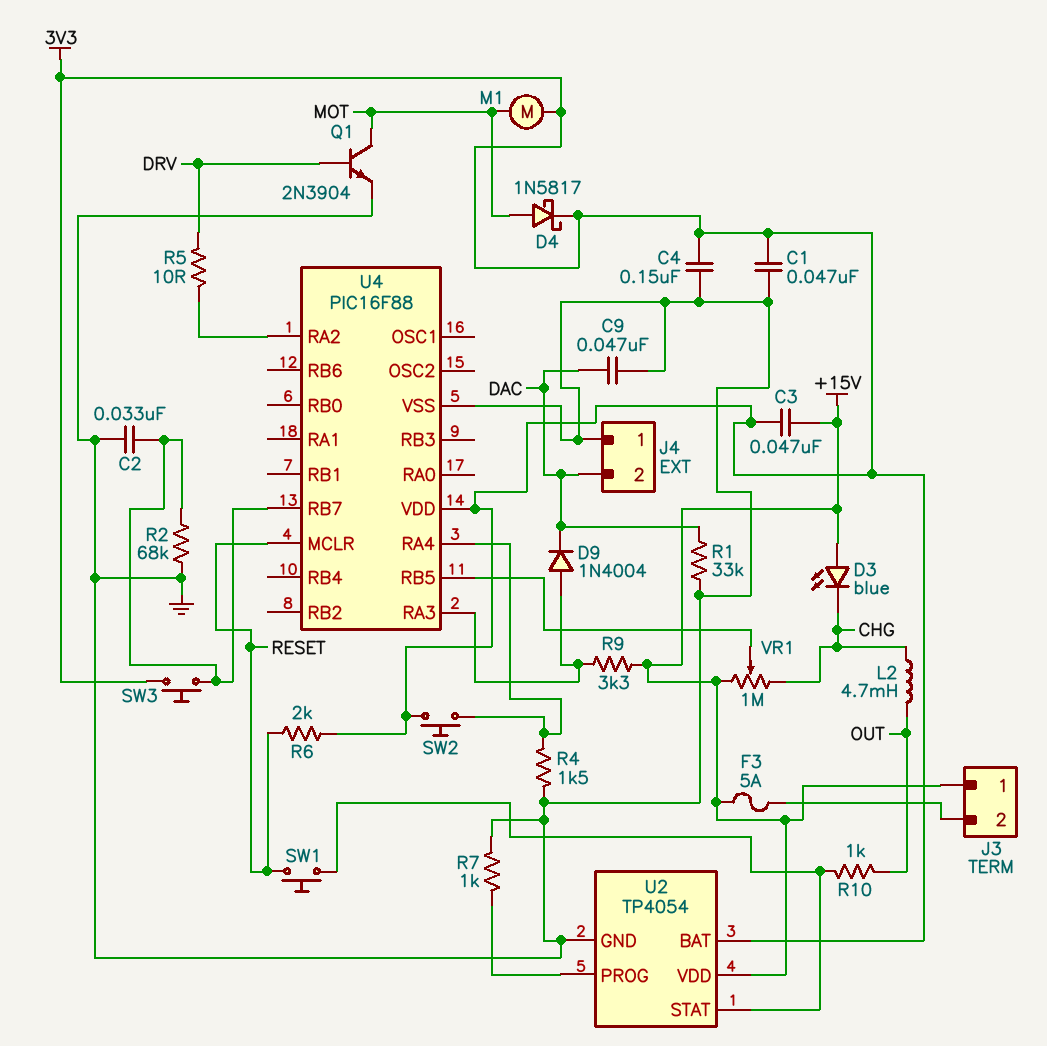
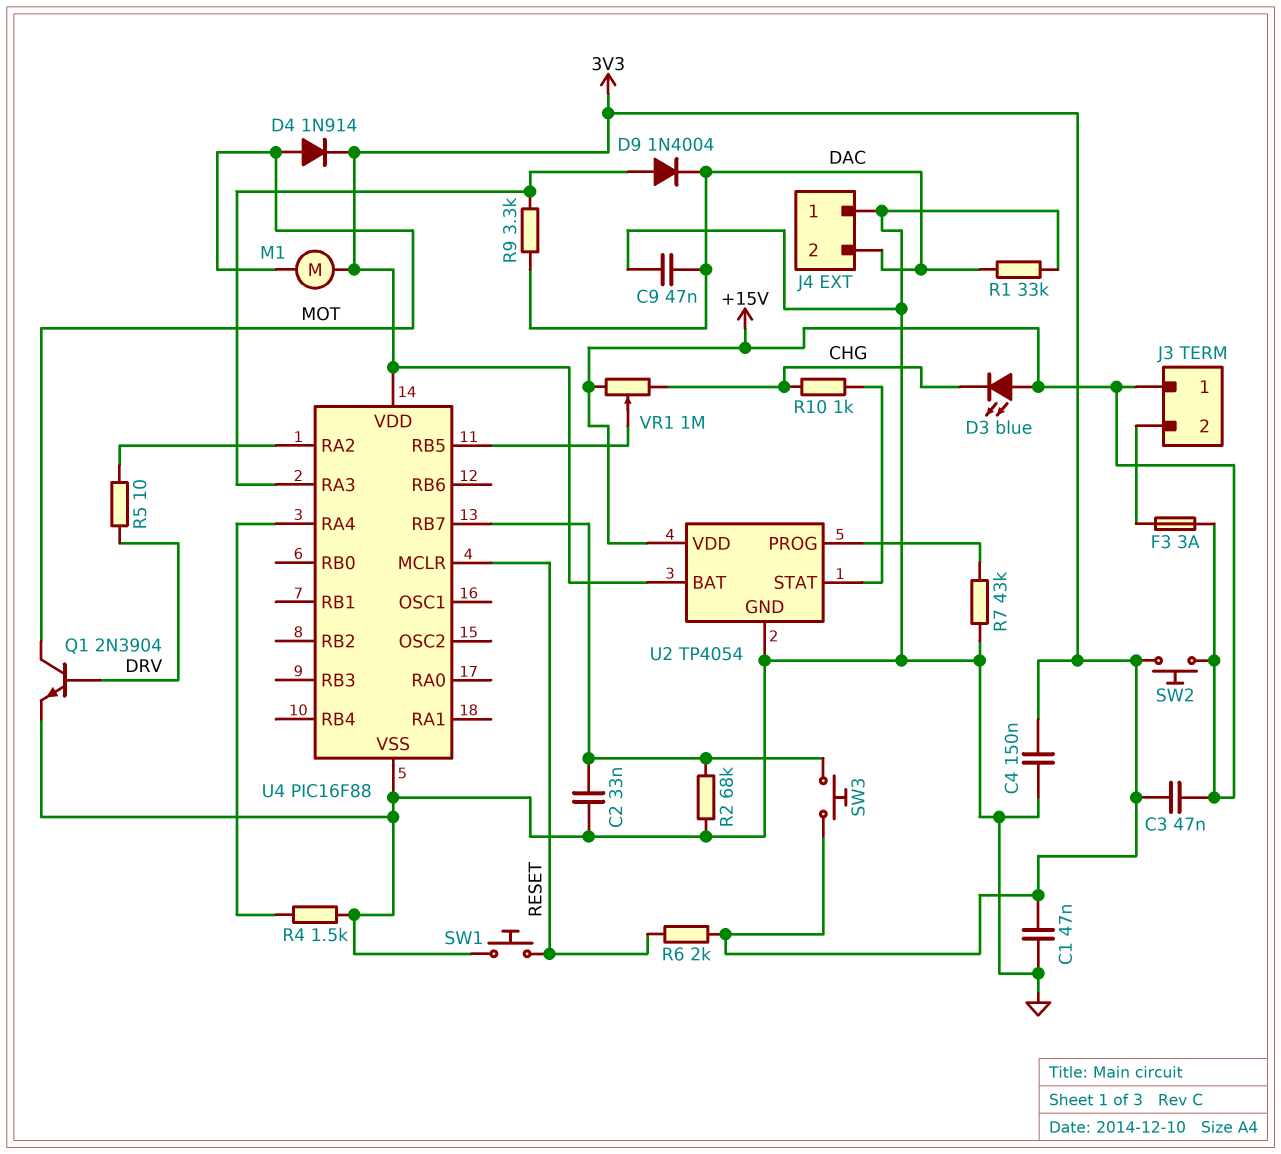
D4: schottky 1N5817 (A MOT, K 3V3) -> diode 1N914 (A MOT, K 3V3)
F3: 5A (+15V, J3/2) -> 3A (+15V, J3/2)
L2: 4.7mH (CHG, OUT) -> none
R7: 1k (GND, U2/PROG) -> 43k (GND, U2/PROG)
R9: 3.3k (+15V, U4/RA3) -> 3.3k (DAC, U4/RA3)
R10: 1k (OUT, U2/STAT) -> 1k (CHG, U2/STAT)
SW1: button (RESET, U2/STAT) -> button (GND, RESET)
SW2: button (3V3, U4/RA4) -> button (+15V, 3V3)

